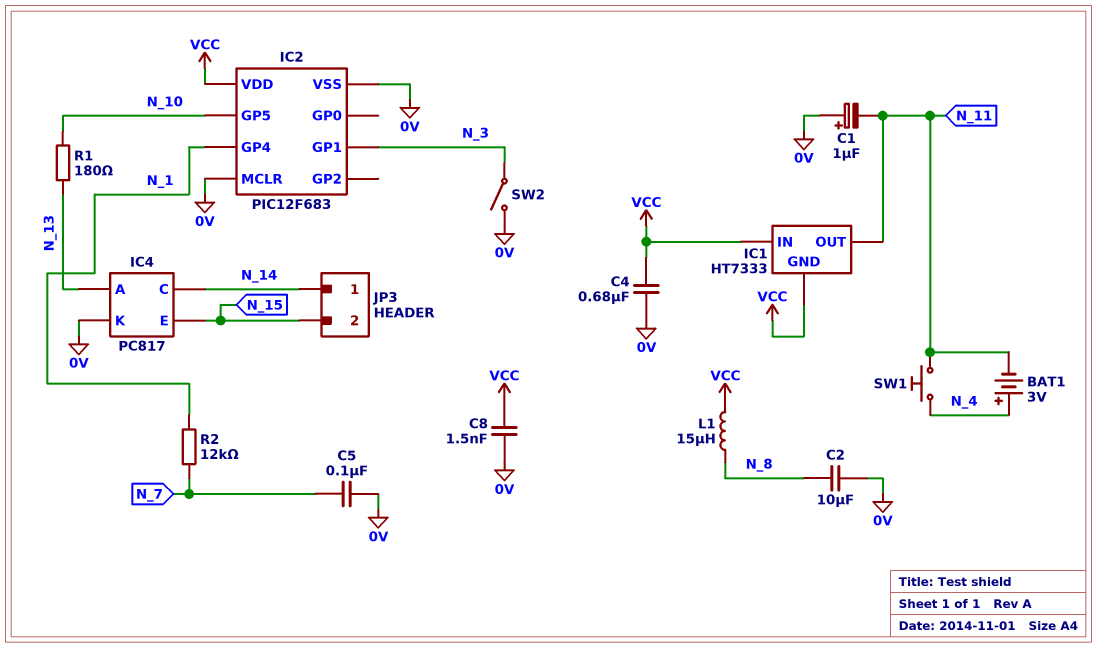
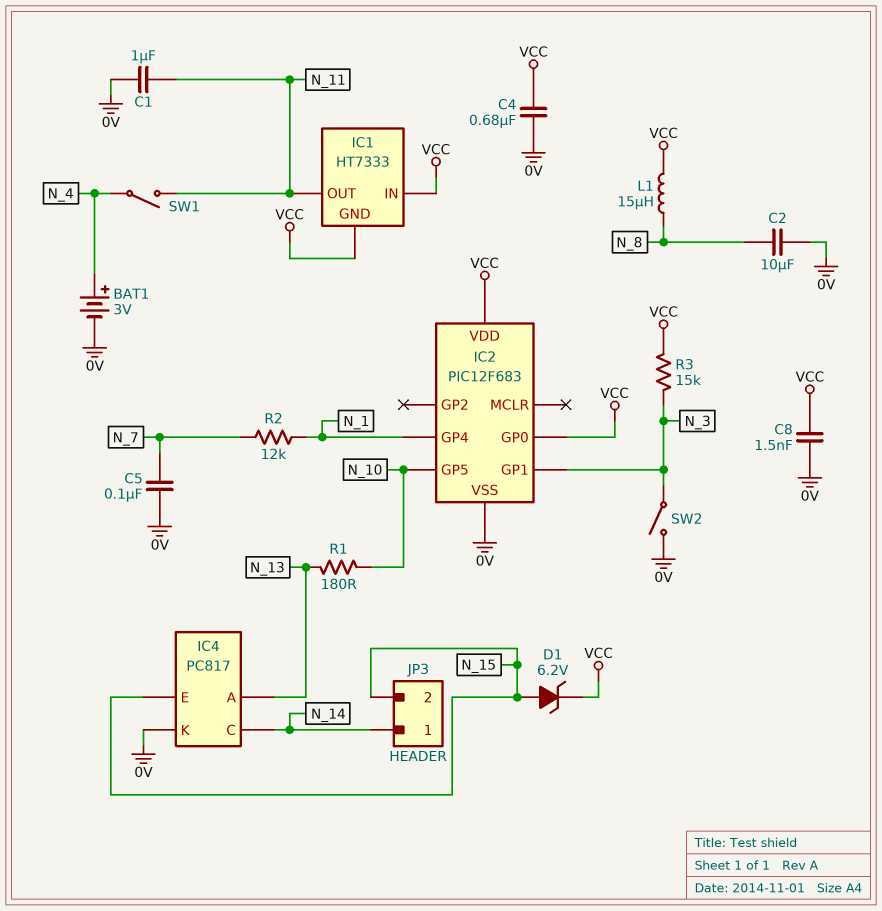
BAT1: 3V (plus N_4, minus N_11) -> 3V (plus N_4, minus 0V)
C1: 1uF (plus 0V, minus N_11) -> 1uF (0V, N_11)
D1: none -> zener 6.2V (A N_15, K VCC)
IC2 pin GP0: none -> VCC
IC2 pin MCLR: 0V -> none
R3: none -> 15k (N_3, VCC)
SW1: button (N_4, N_11) -> switch (N_4, N_11)

